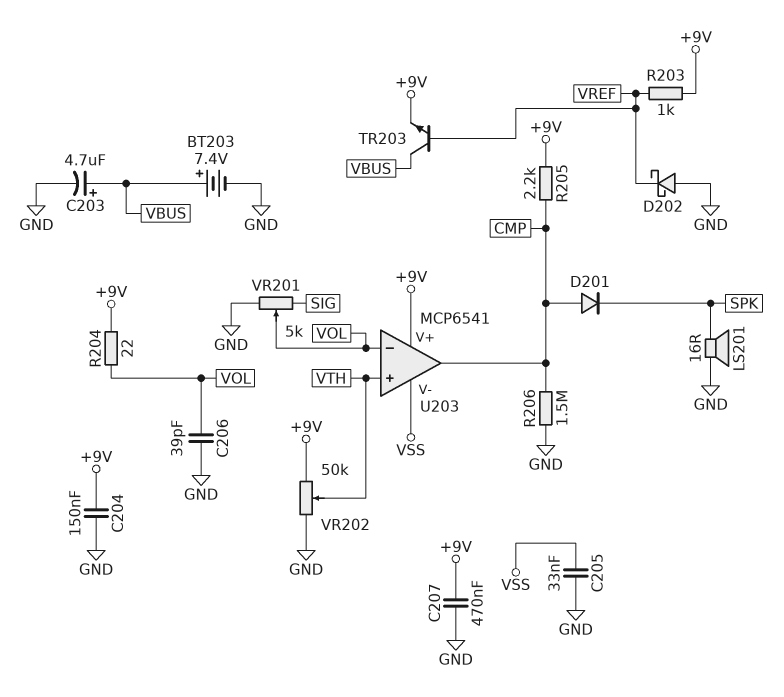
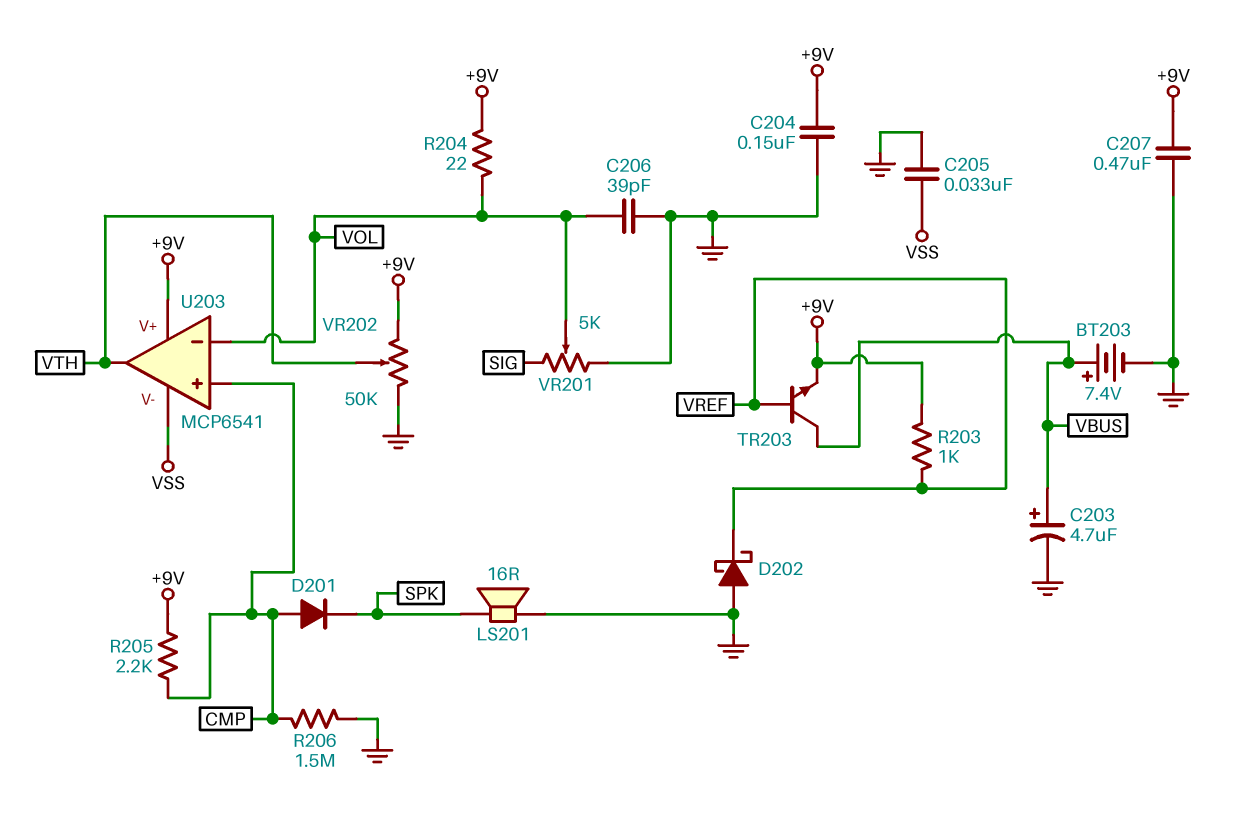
U203 pin in+: VTH -> CMP
U203 pin out: CMP -> VTH

